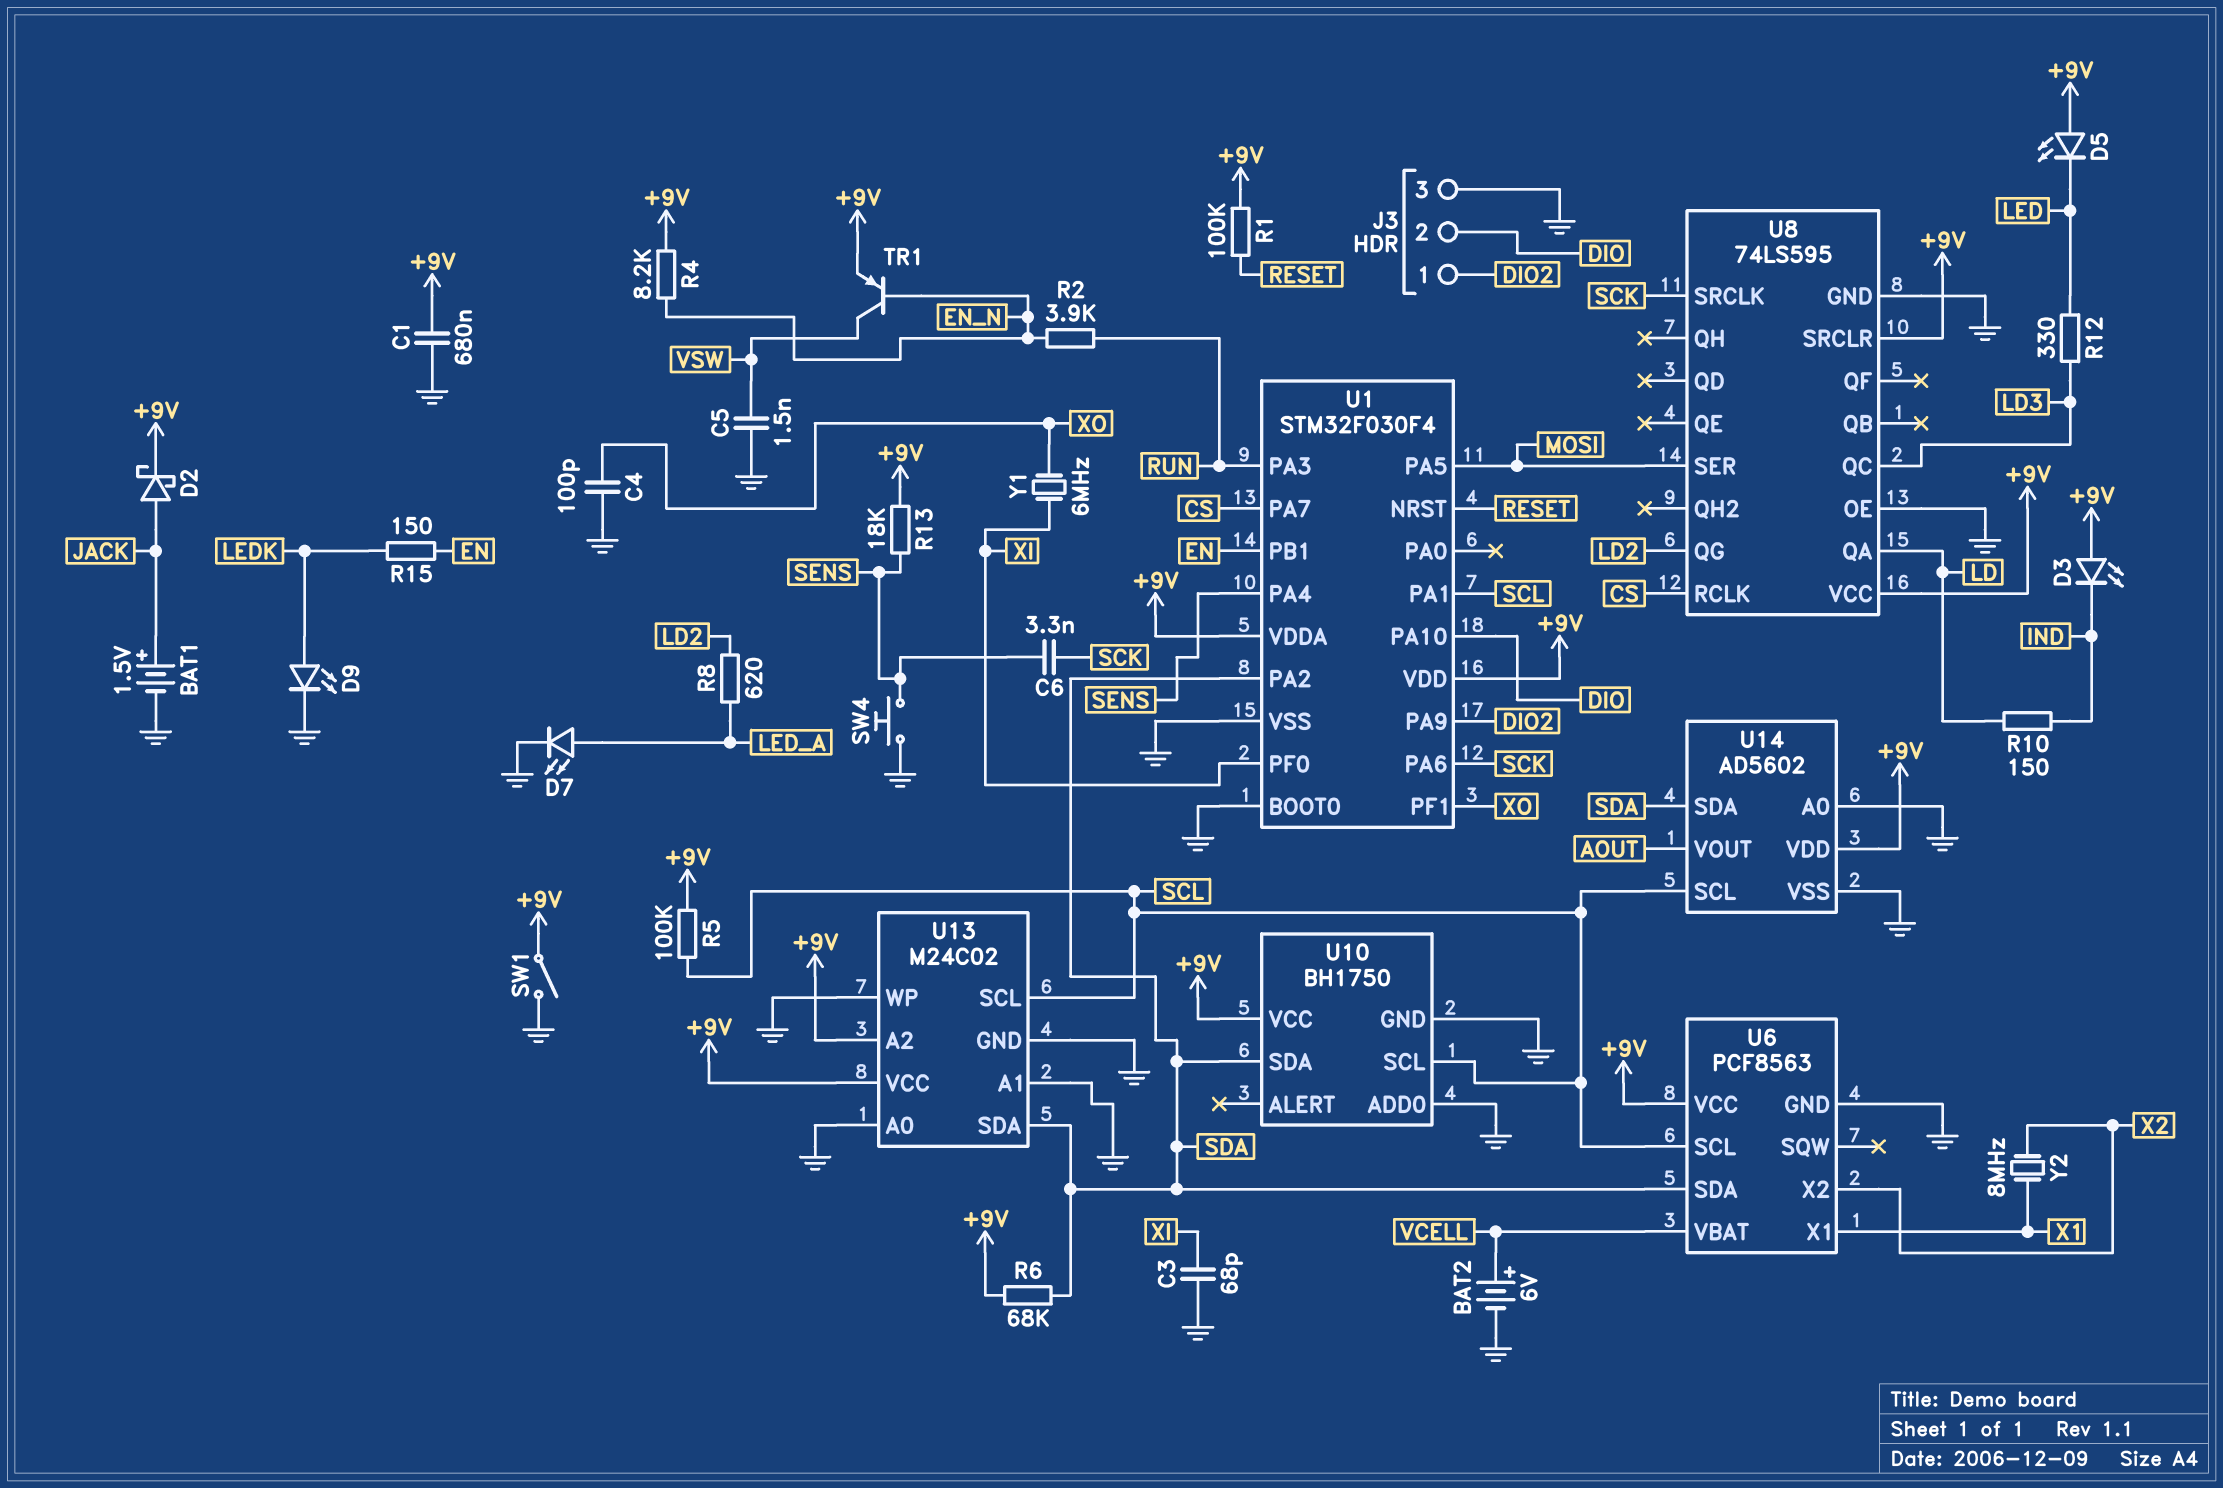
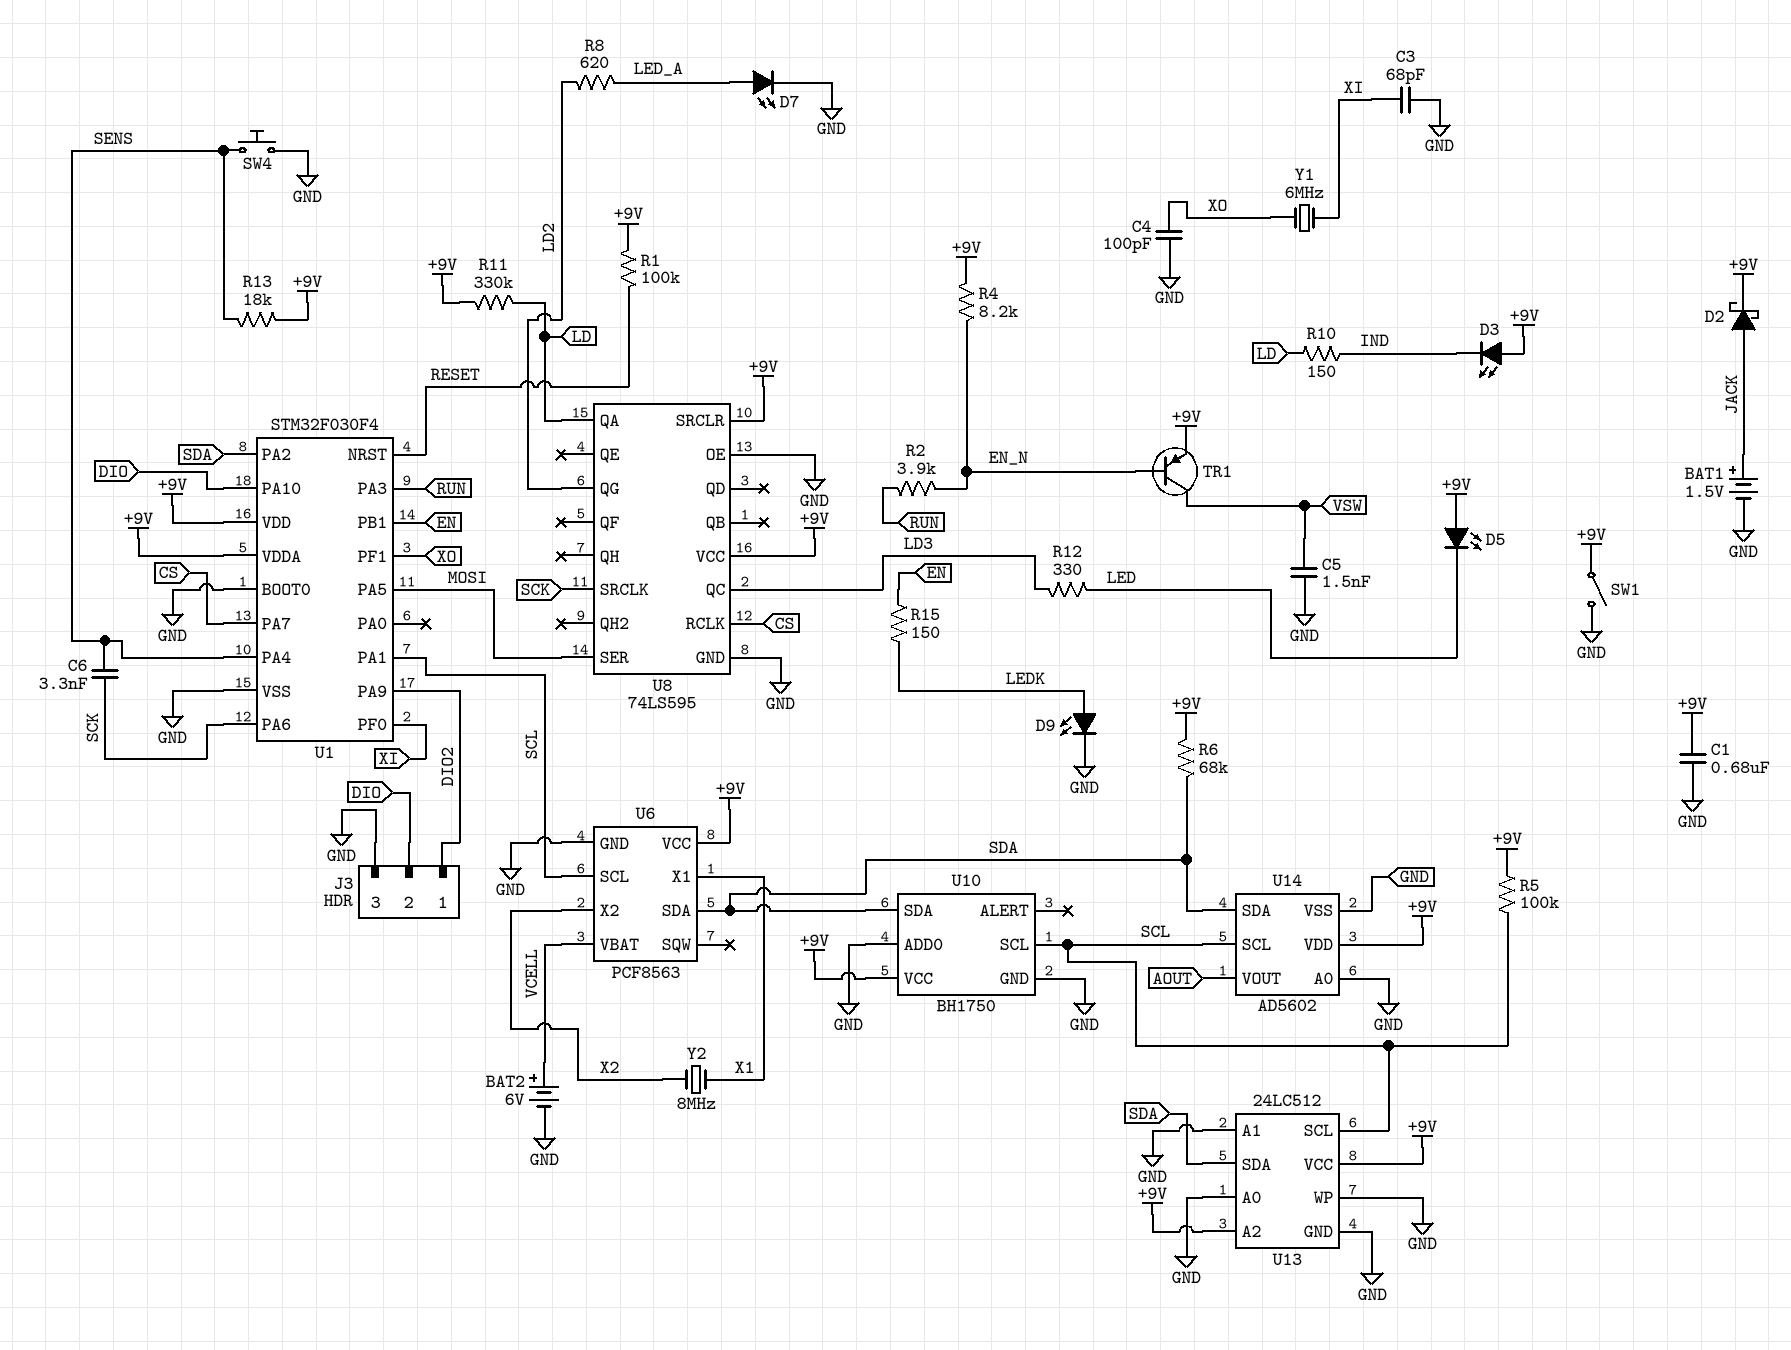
R11: none -> 330k (+9V, LD)
U13: M24C02 -> 24LC512

